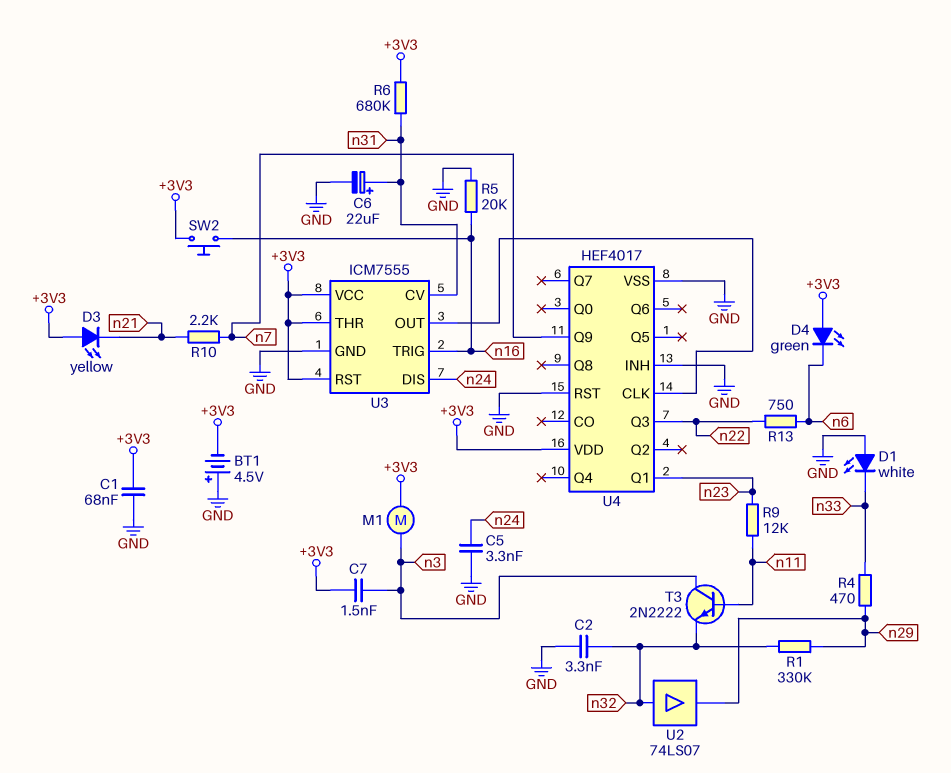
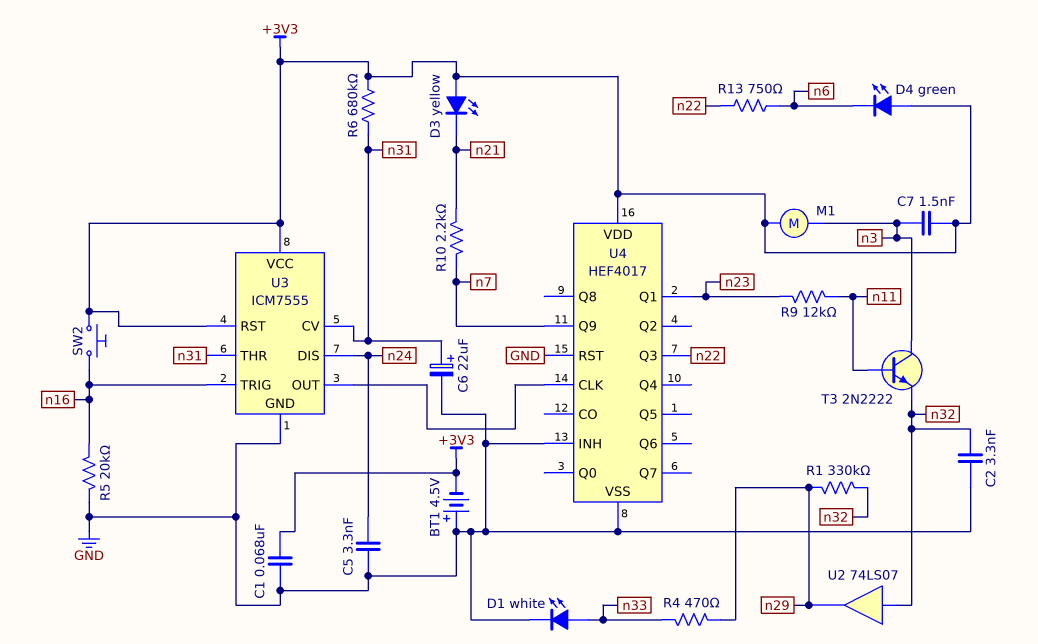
D1: LED white (A GND, K n33) -> LED white (A n33, K GND)
U3 pin THR: +3V3 -> n31

